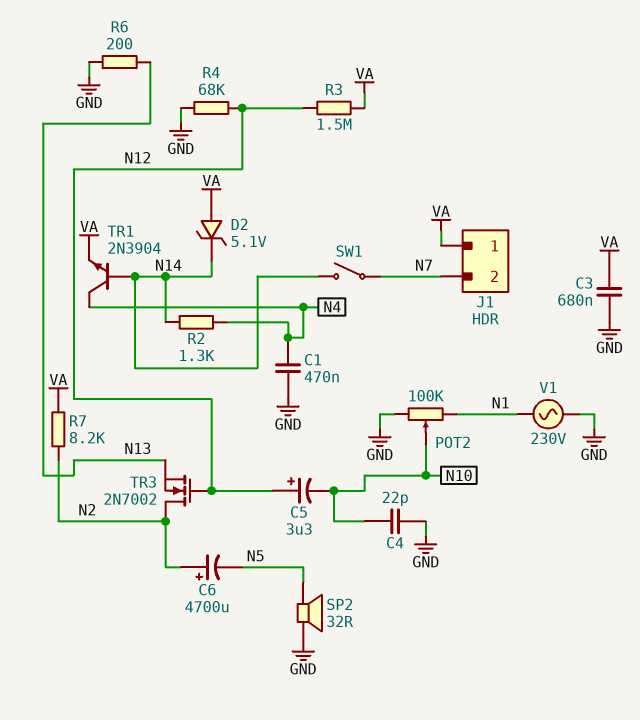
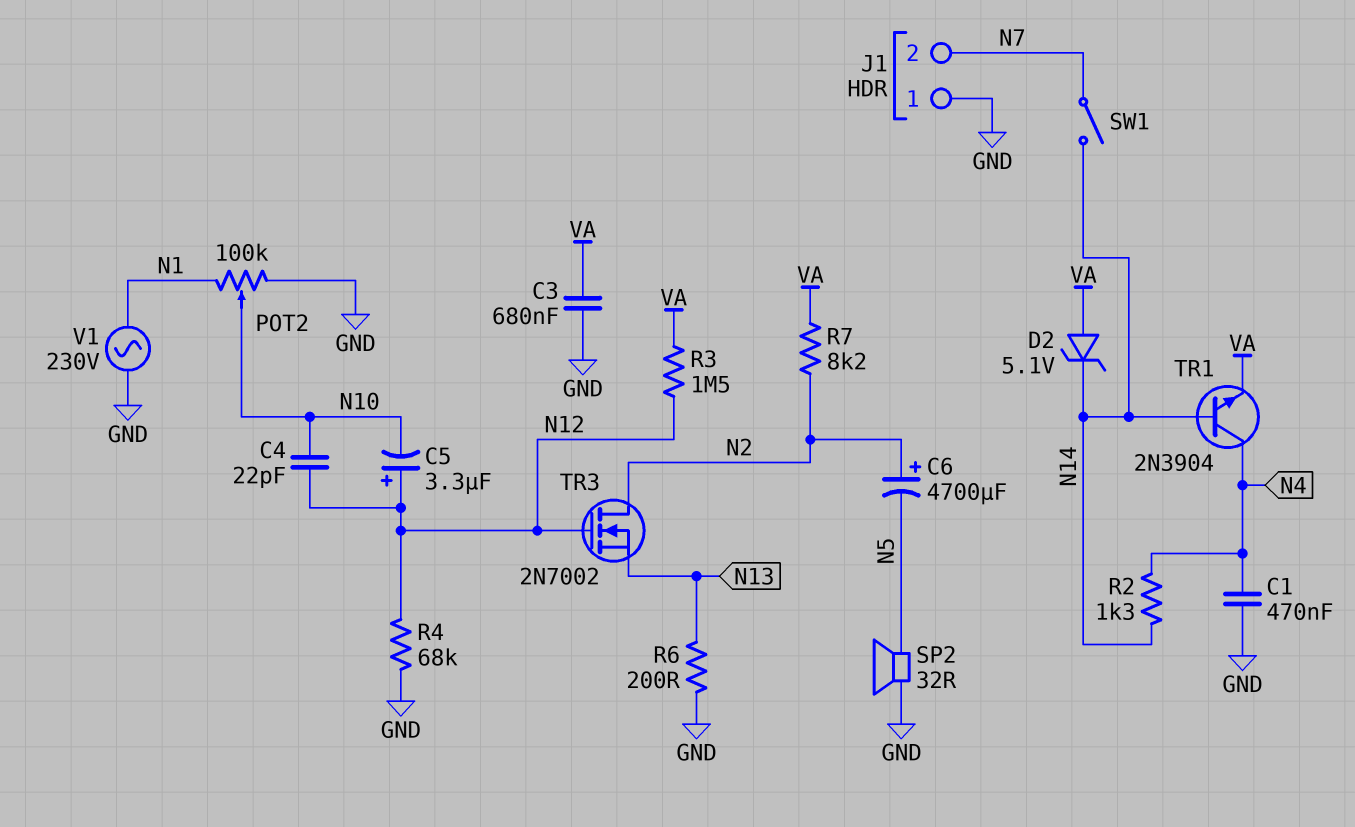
C4: 22pF (GND, N10) -> 22pF (N10, N12)
J1 pin 1: VA -> GND

